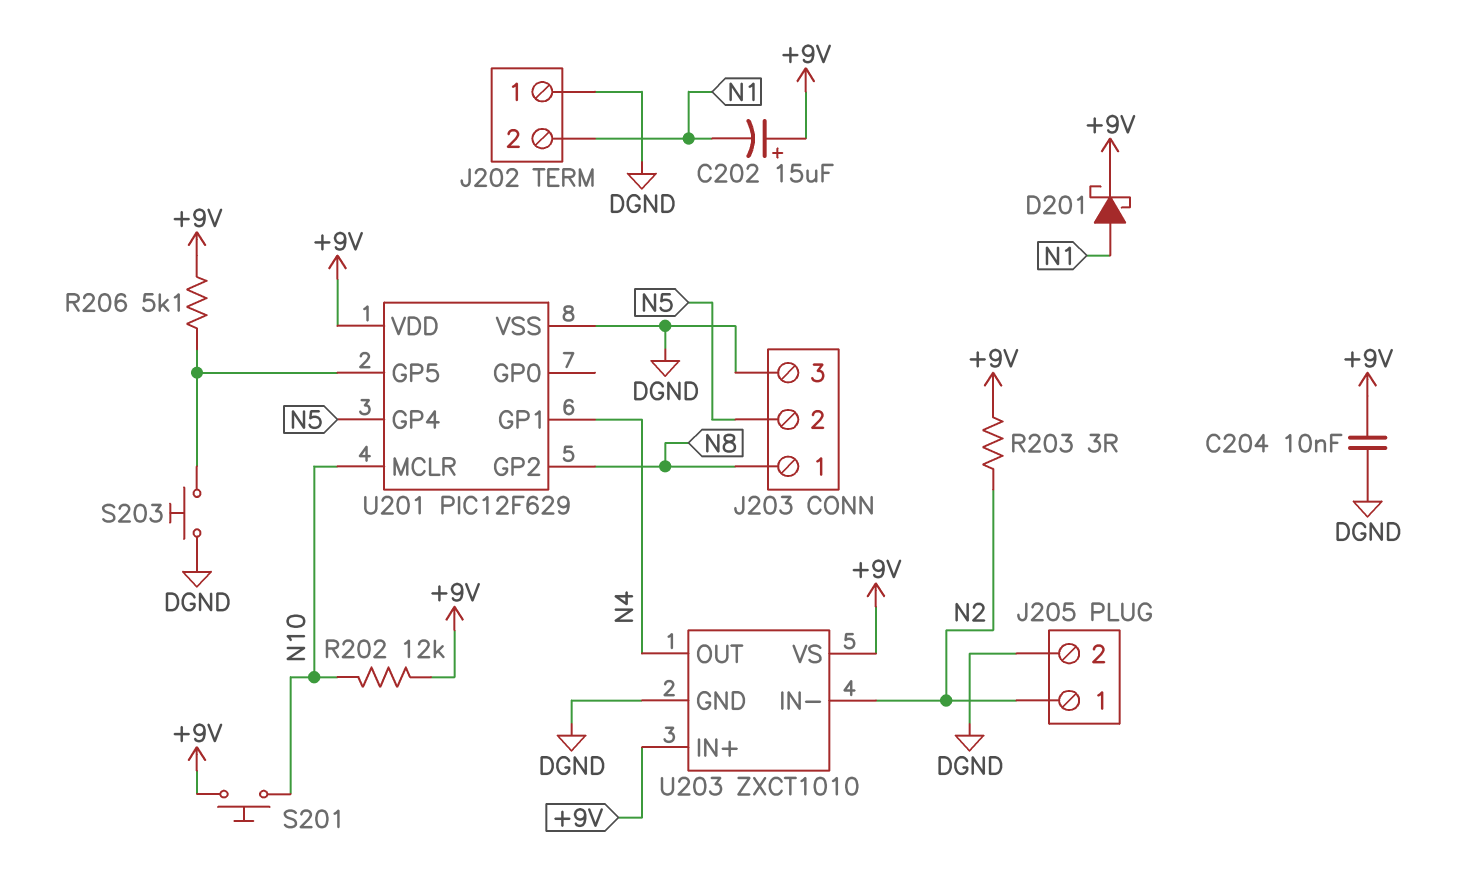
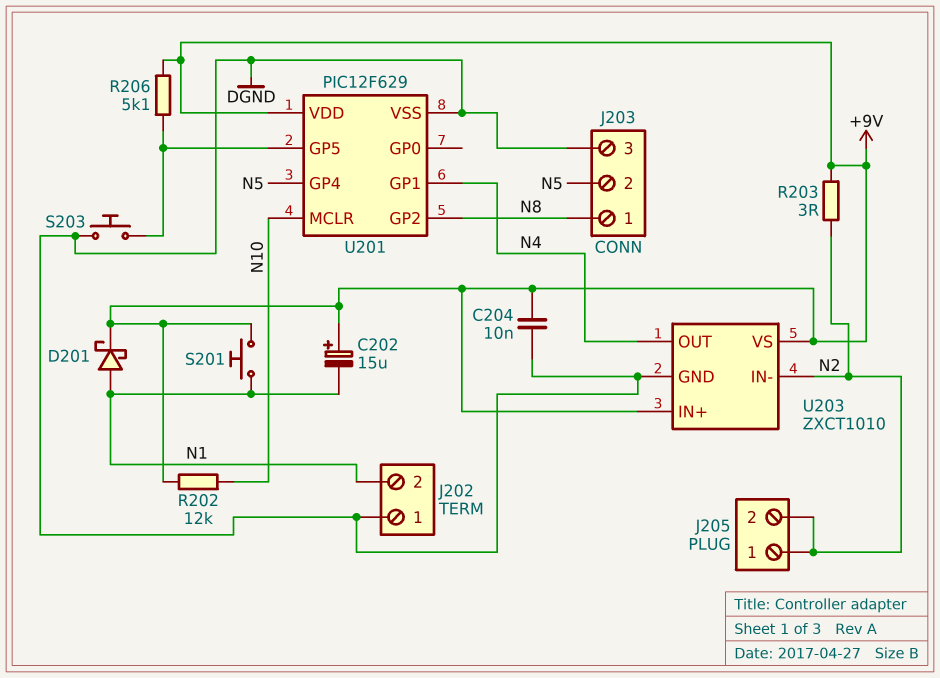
J205 pin 2: DGND -> N2
S201: button (+9V, N10) -> button (+9V, N1)

